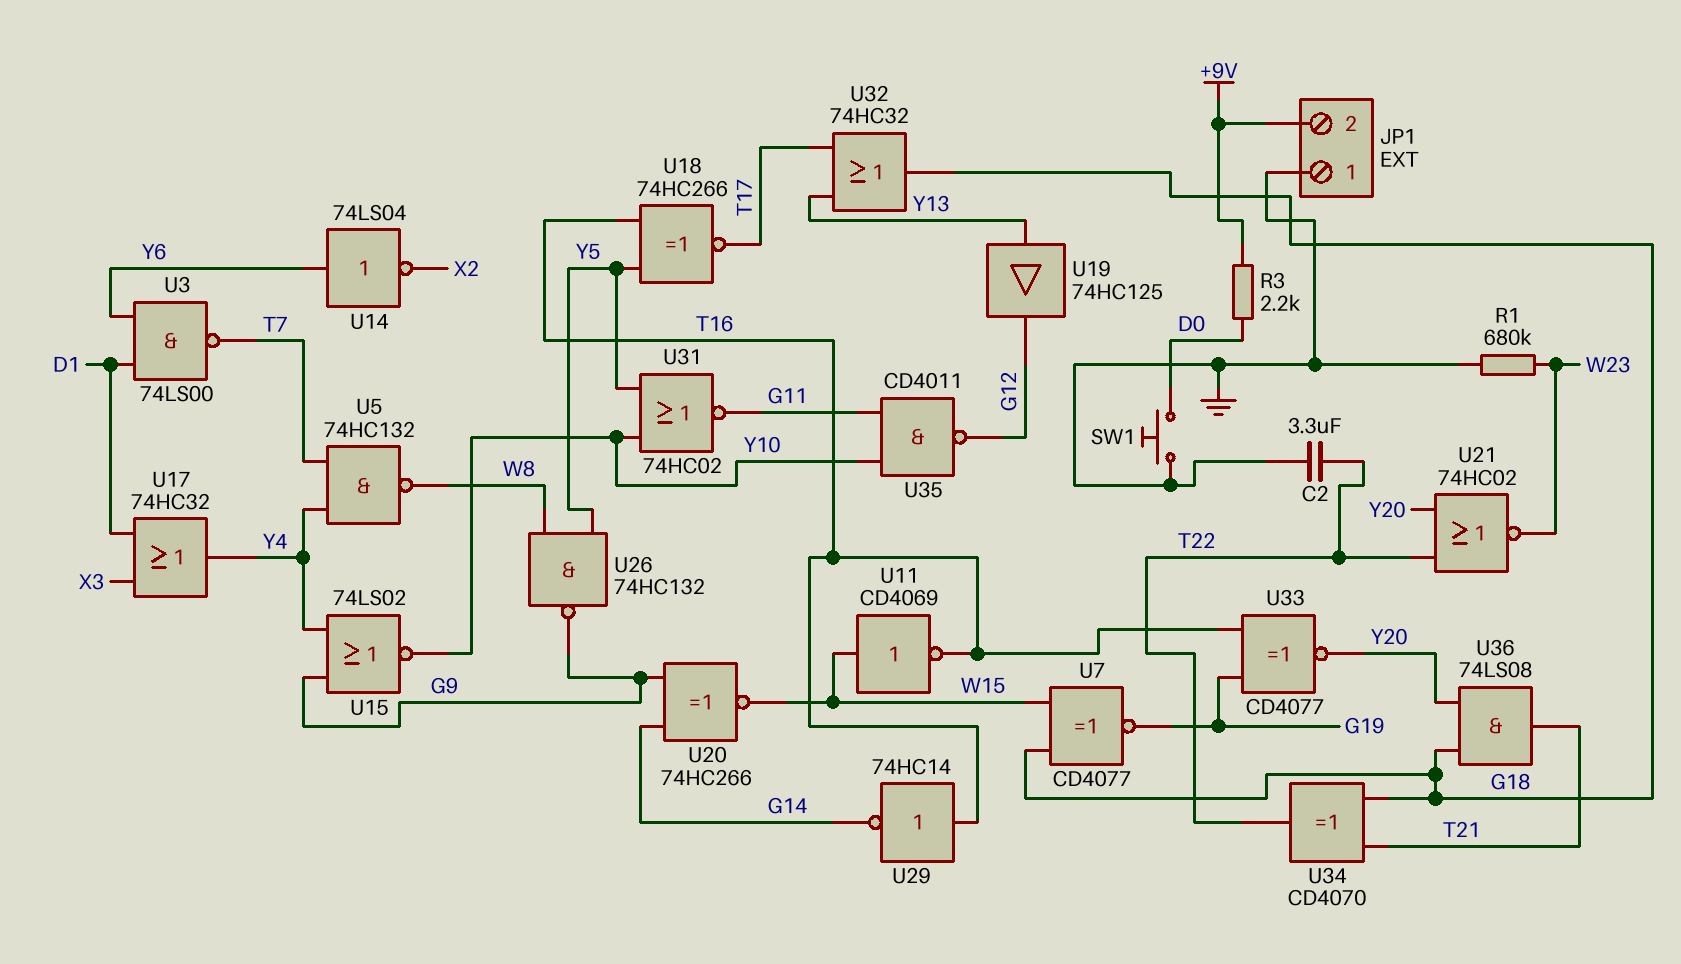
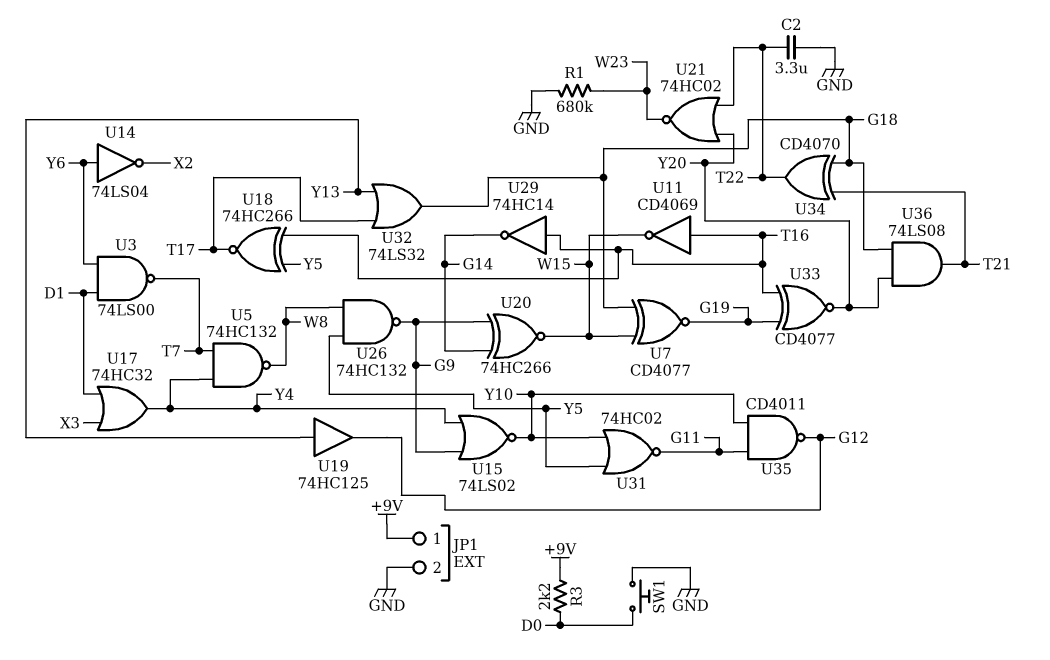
JP1 pin 1: GND -> +9V
JP1 pin 2: +9V -> GND
U11: NOT CD4069 (in W15, out T16) -> NOT CD4069 (in T16, out W15)
U32: OR 74HC32 (in T17, in Y13, out G18) -> OR 74LS32 (in T17, in Y13, out G18)

